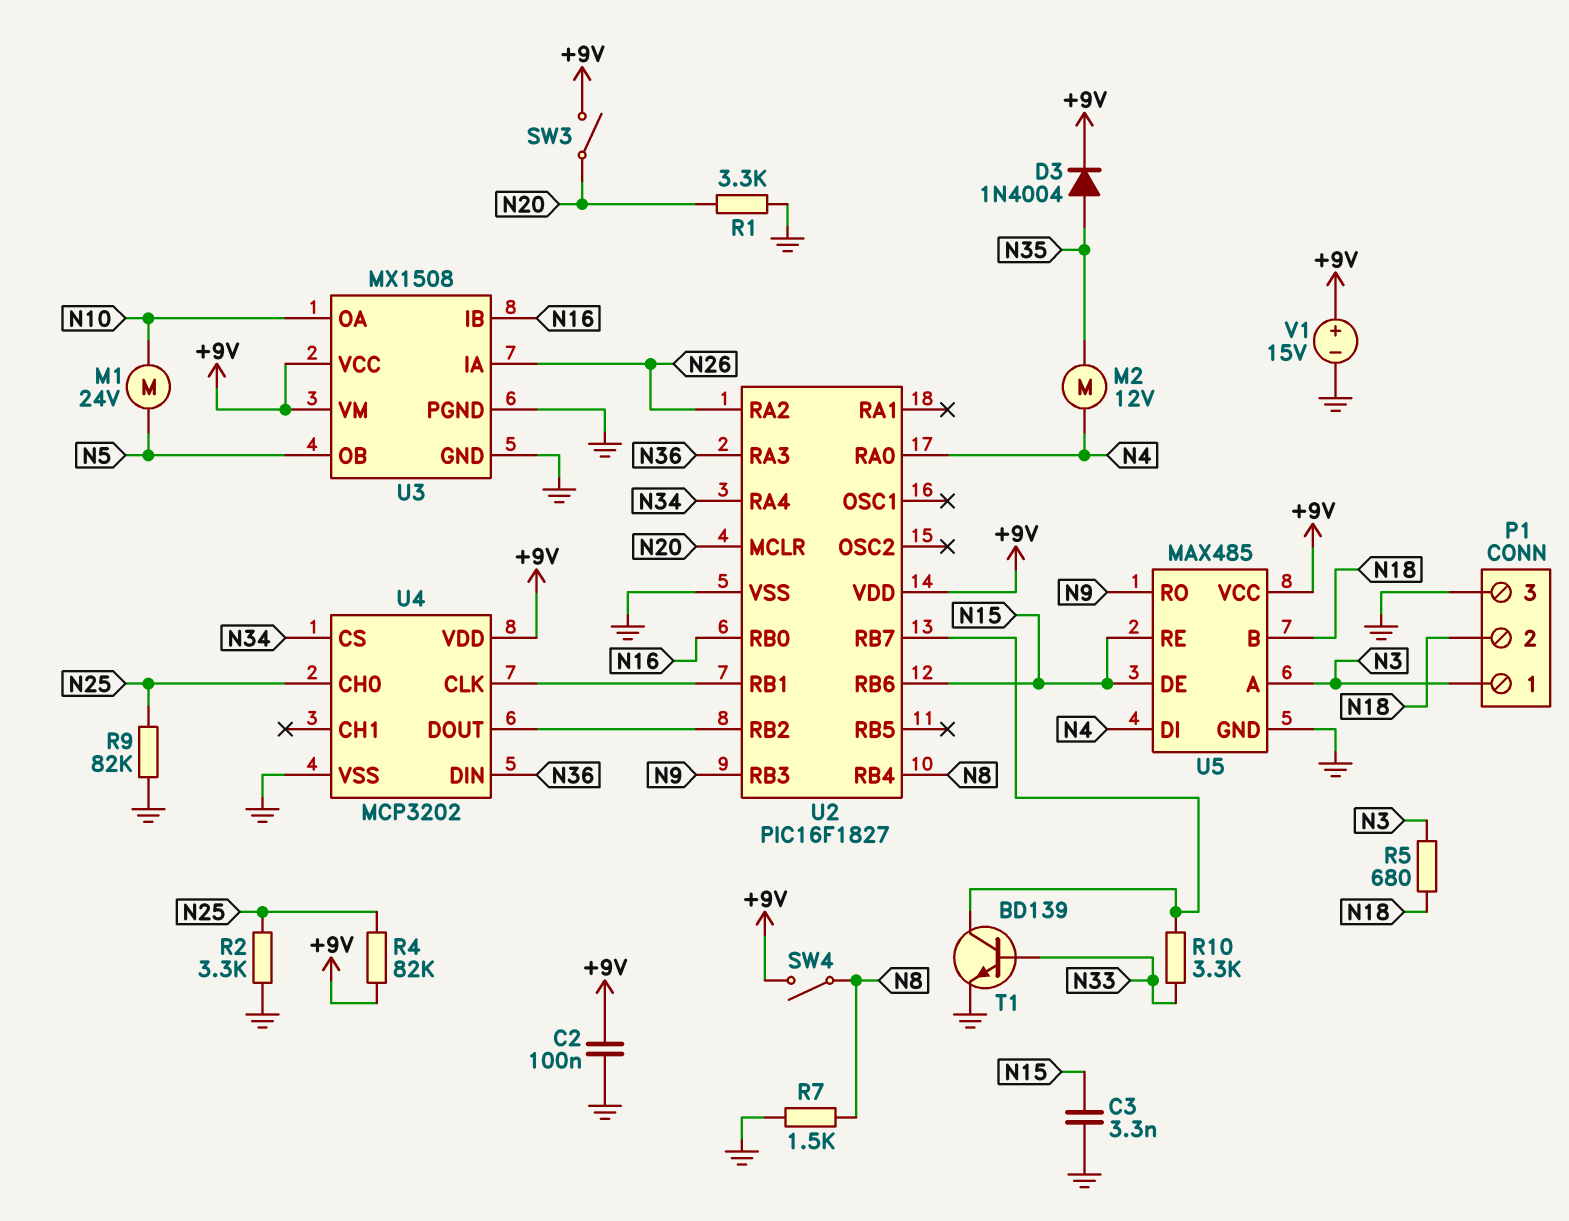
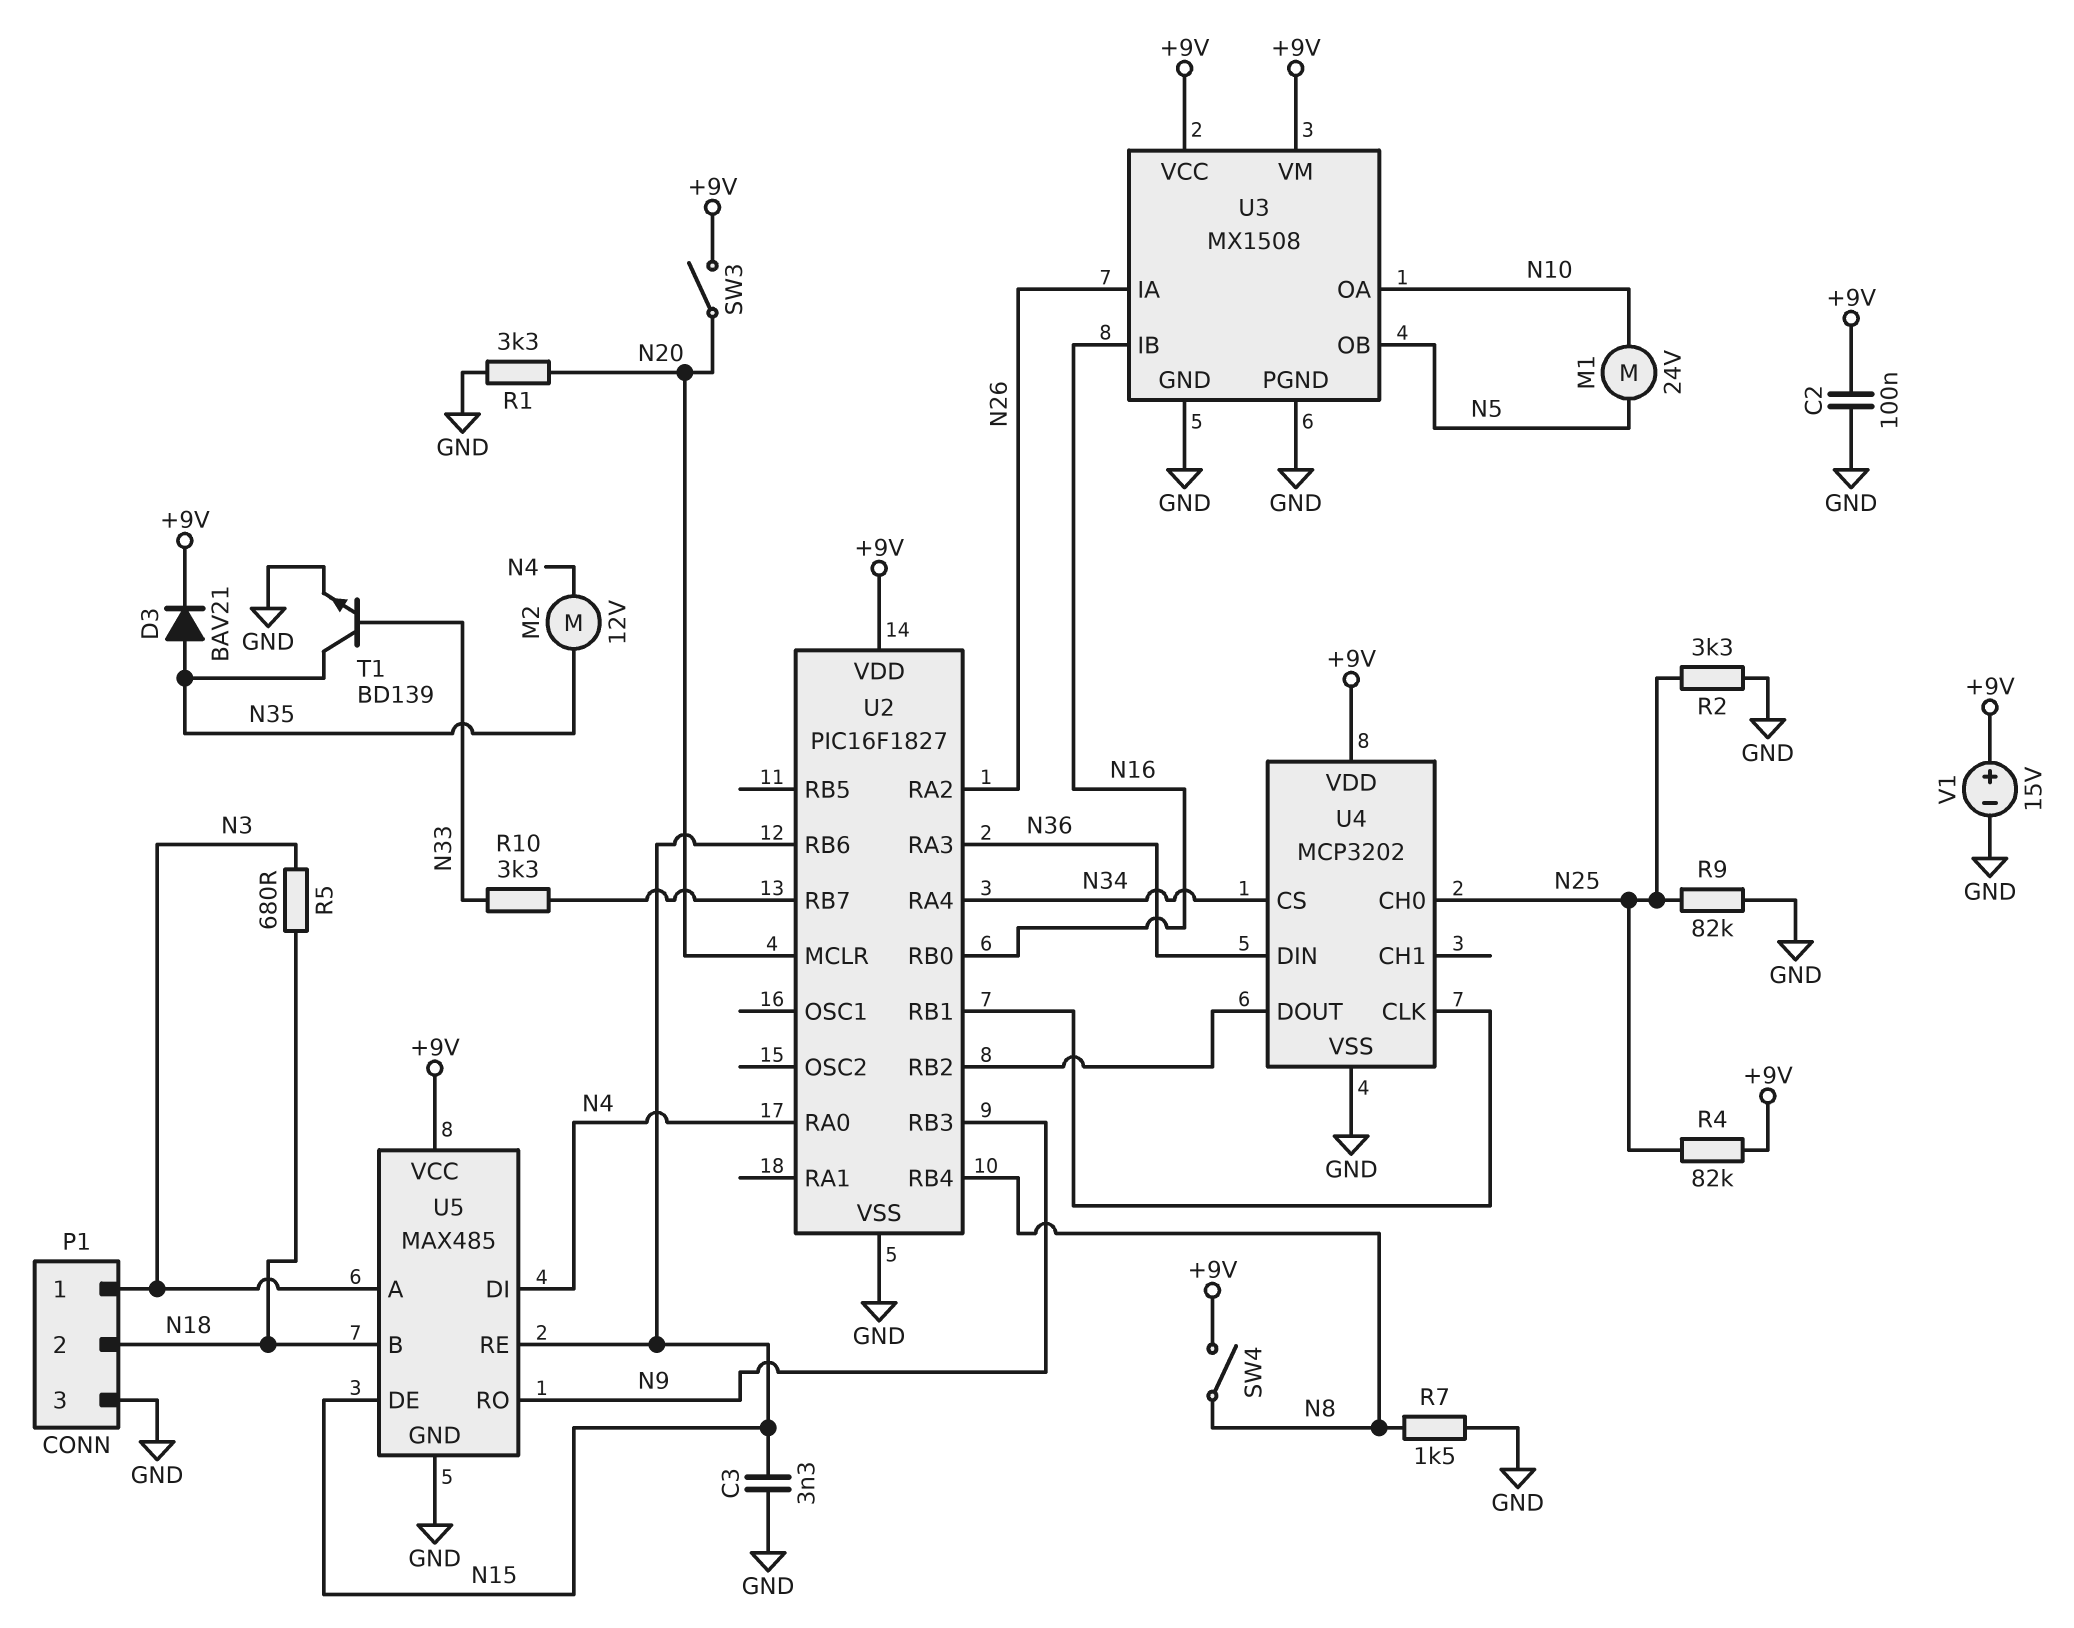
D3: diode 1N4004 (A N35, K +9V) -> diode BAV21 (A N35, K +9V)
T1: NPN BD139 (B N33, C U2/RB7, E GND) -> NPN BD139 (B N33, C N35, E GND)

